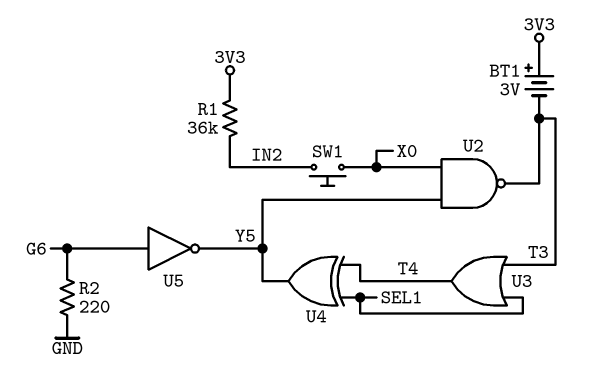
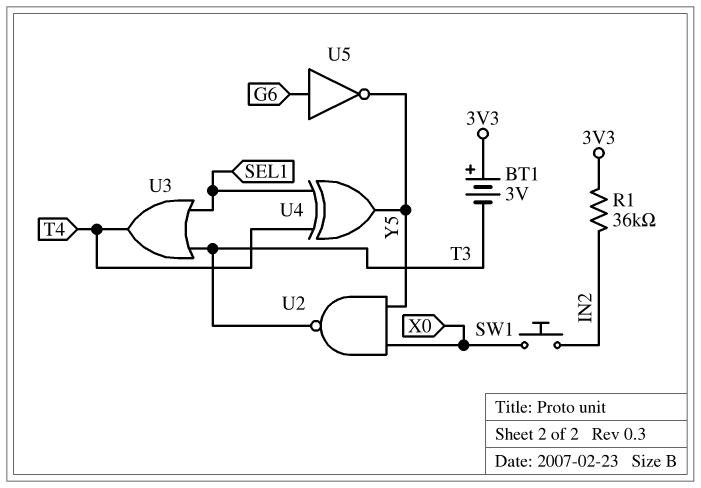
R2: 220 (G6, GND) -> none

